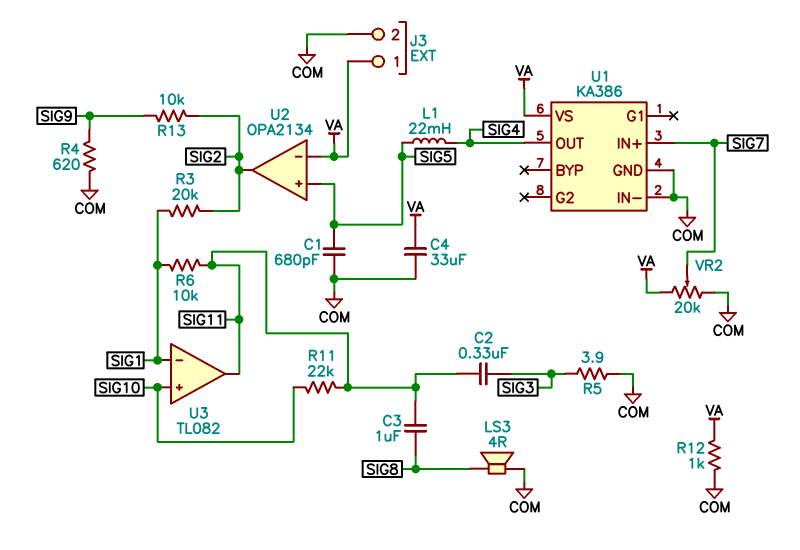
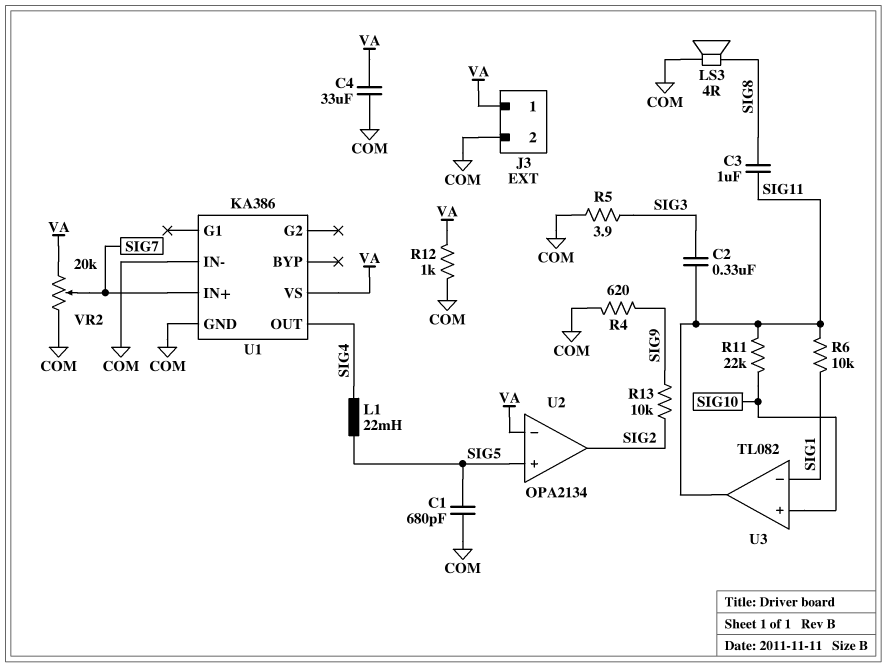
R3: 20k (SIG1, SIG2) -> none

